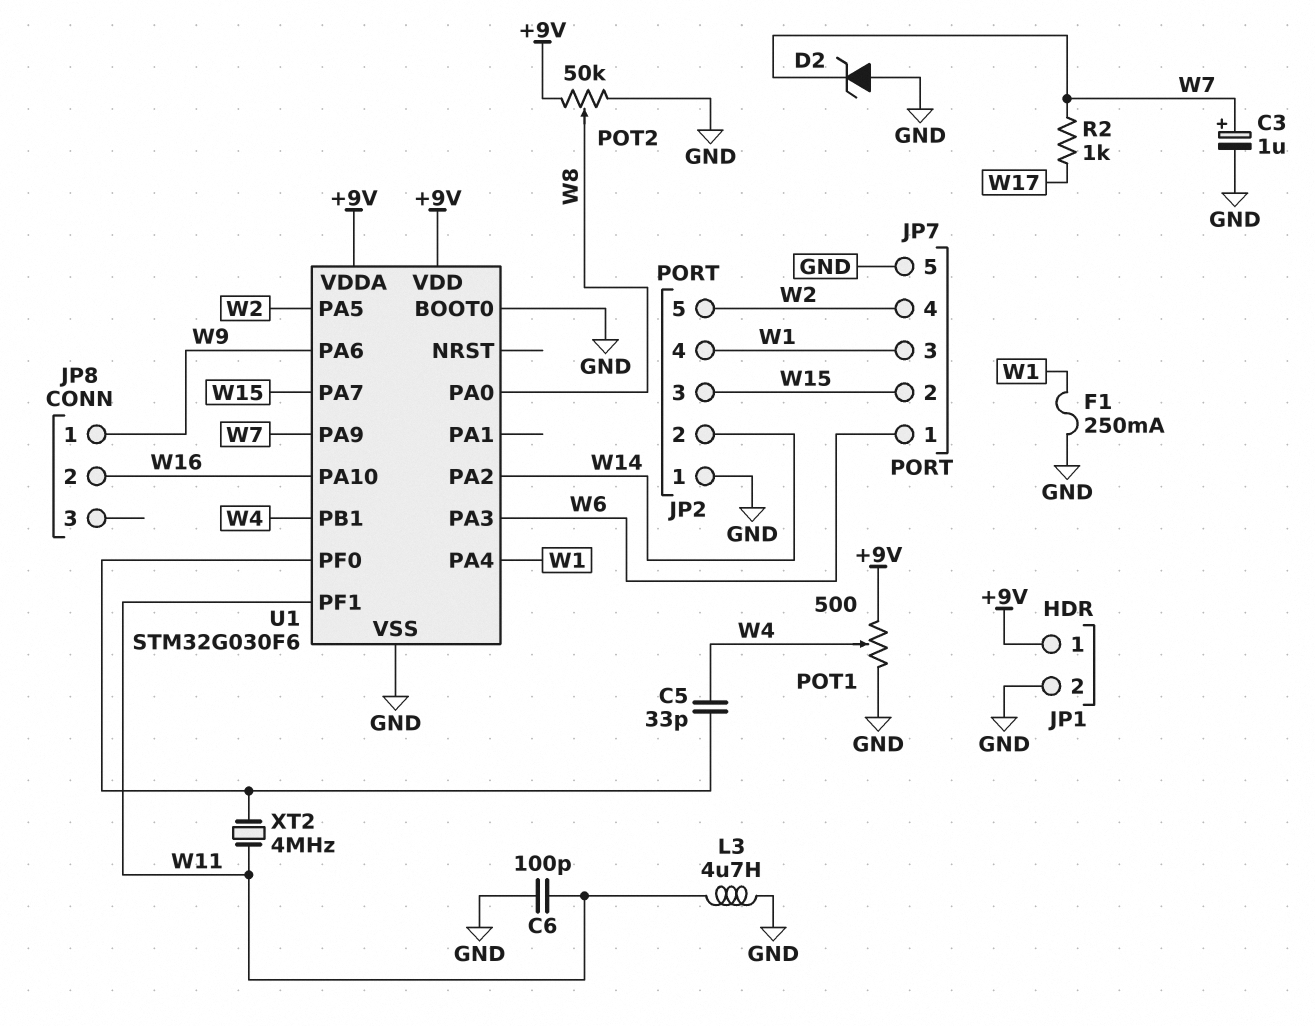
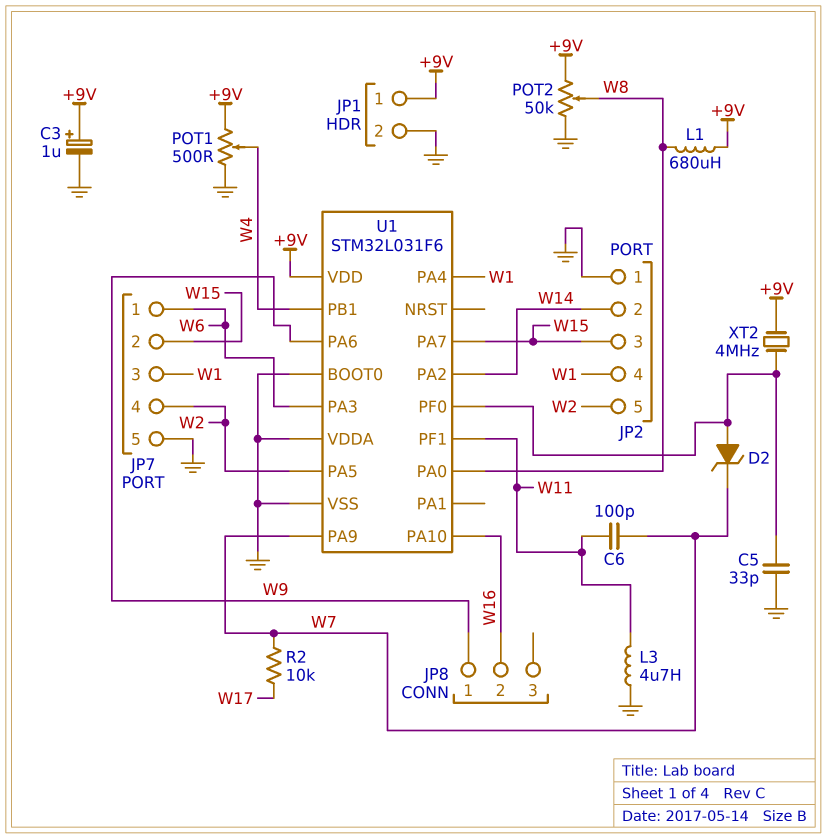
C3: 1uF (plus W7, minus GND) -> 1uF (plus +9V, minus GND)
C5: 33pF (U1/PF0, W4) -> 33pF (GND, U1/PF0)
C6: 100pF (GND, W11) -> 100pF (W7, W11)
D2: zener (A GND, K W7) -> zener (A U1/PF0, K W7)
F1: 250mA (GND, W1) -> none
L1: none -> 680uH (+9V, W8)
R2: 1k (W7, W17) -> 10k (W7, W17)
U1: STM32G030F6 -> STM32L031F6
U1 pin VDDA: +9V -> GND
XT2: 4MHz (U1/PF0, W11) -> 4MHz (+9V, U1/PF0)

